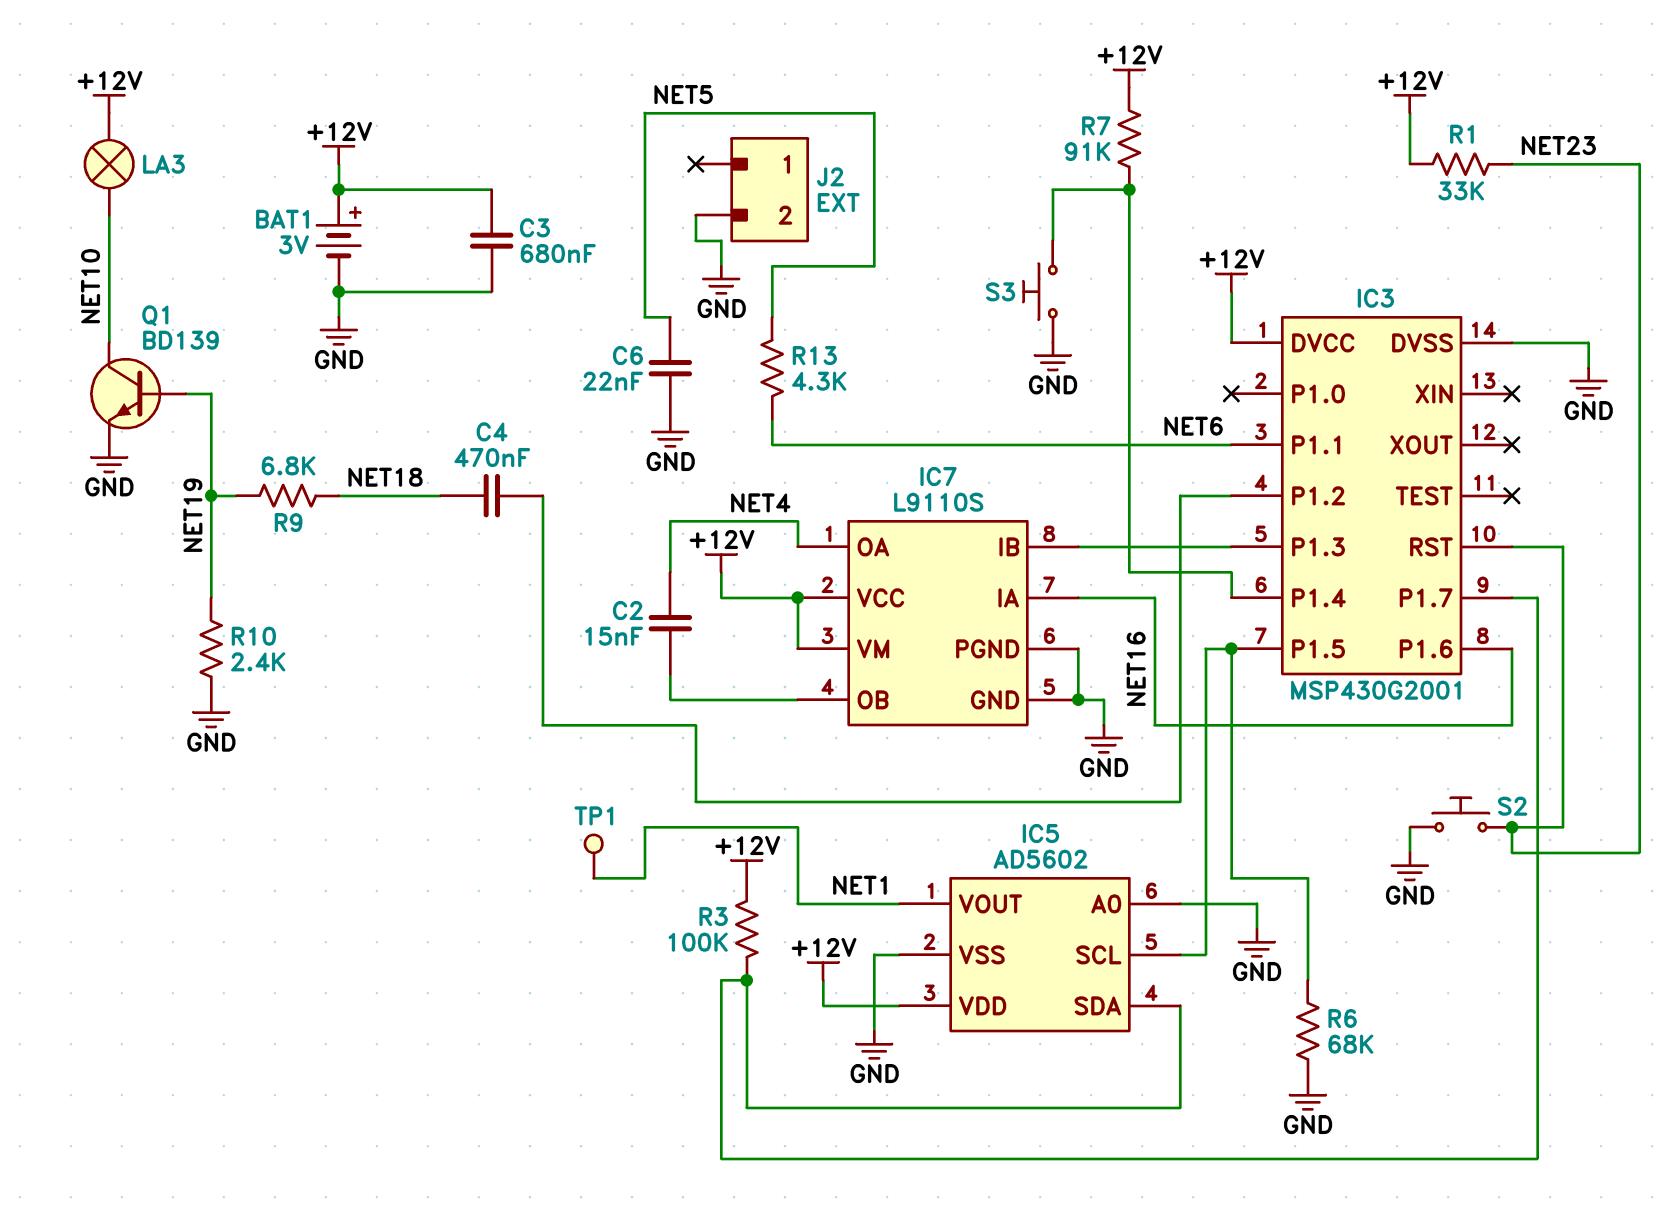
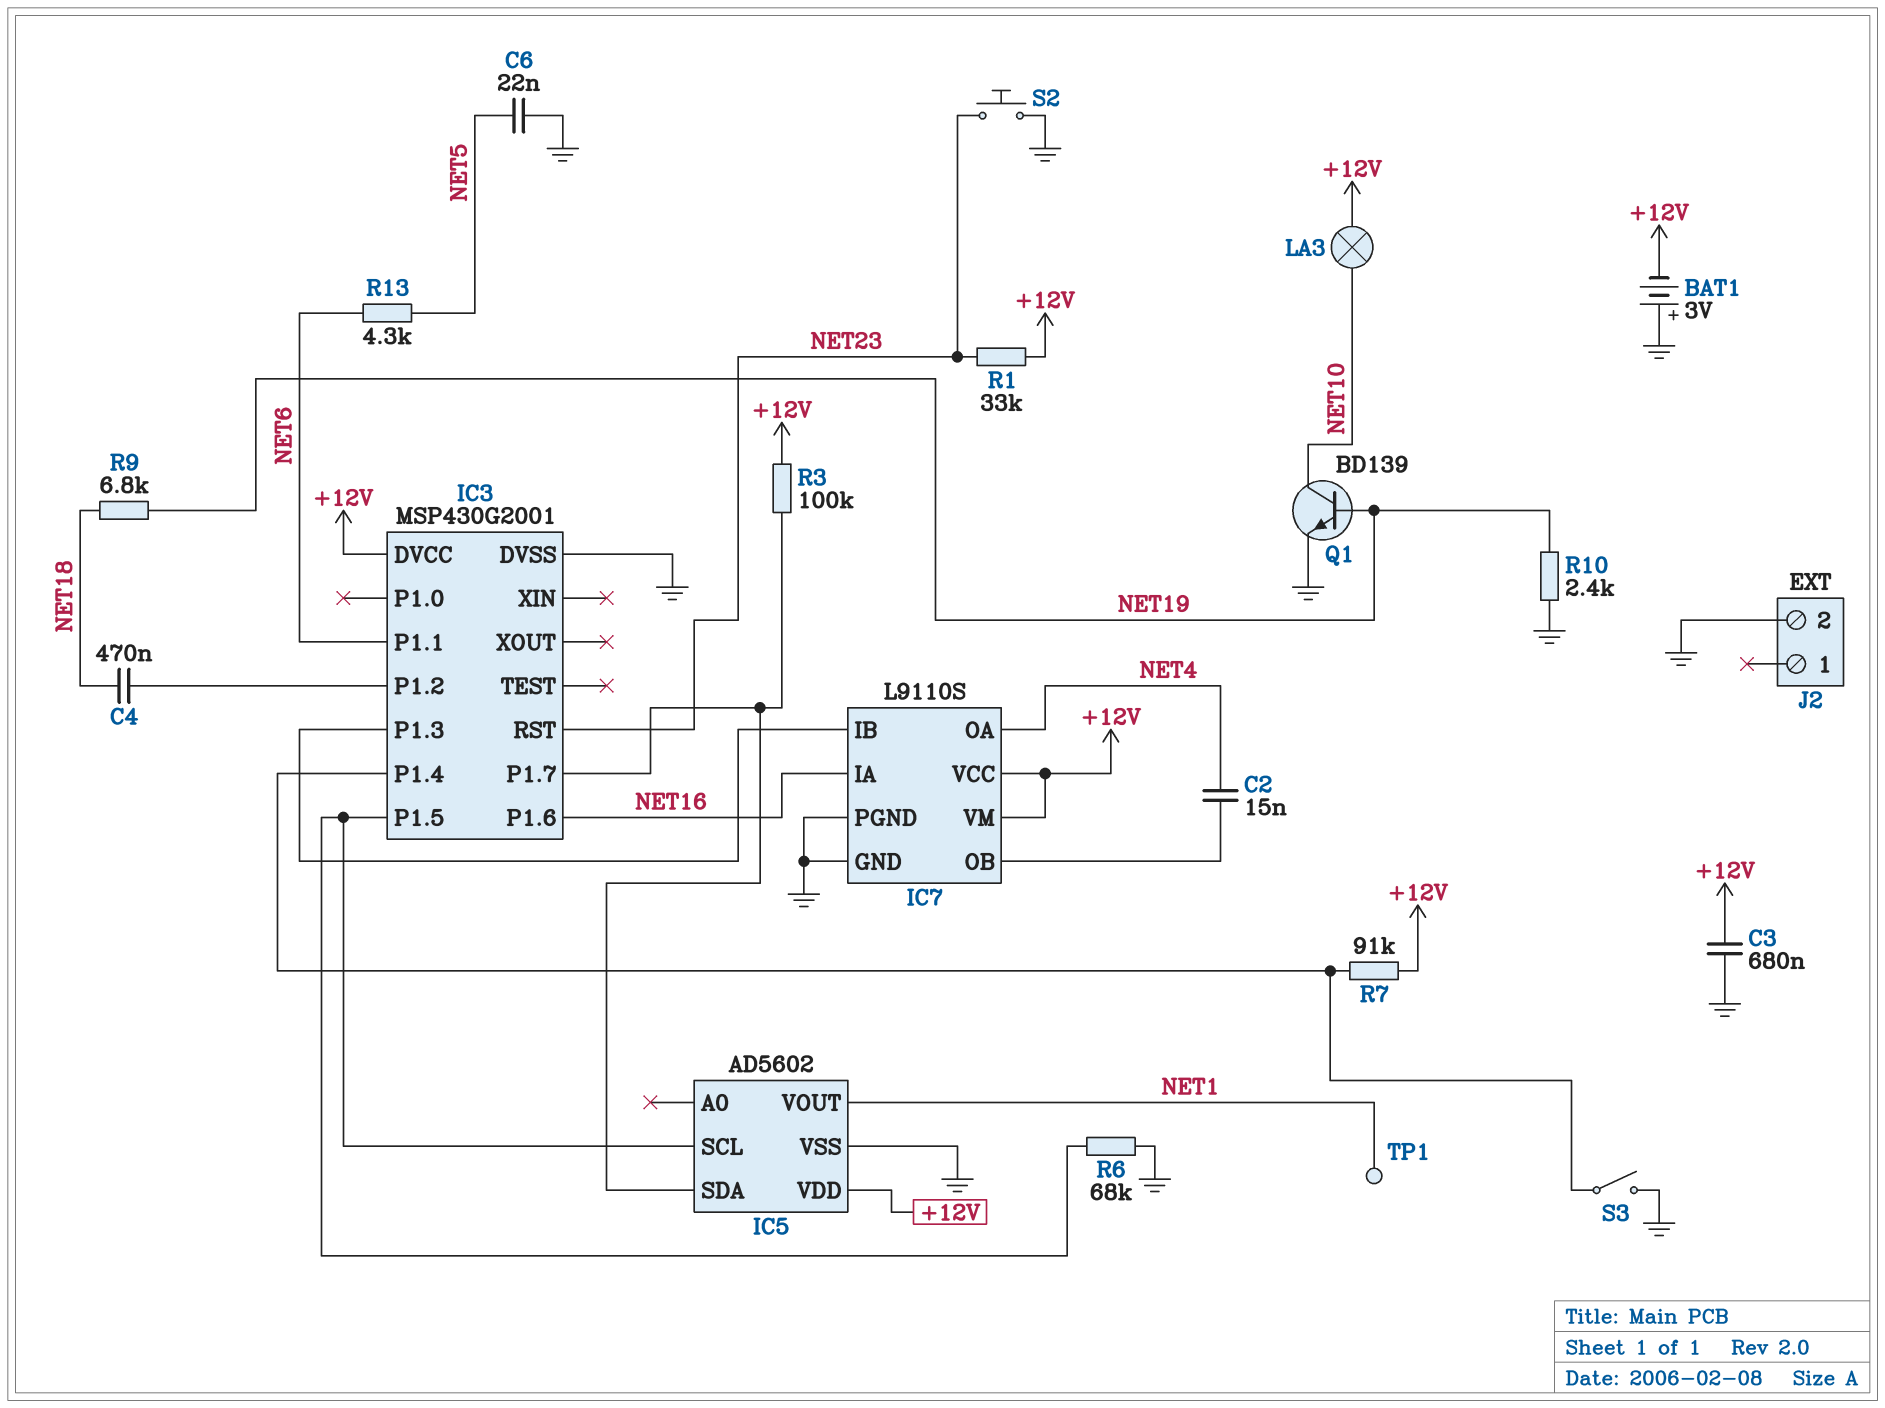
BAT1: 3V (plus +12V, minus GND) -> 3V (plus GND, minus +12V)
IC5 pin A0: GND -> none
S3: button (GND, IC3/P1.4) -> switch (GND, IC3/P1.4)

